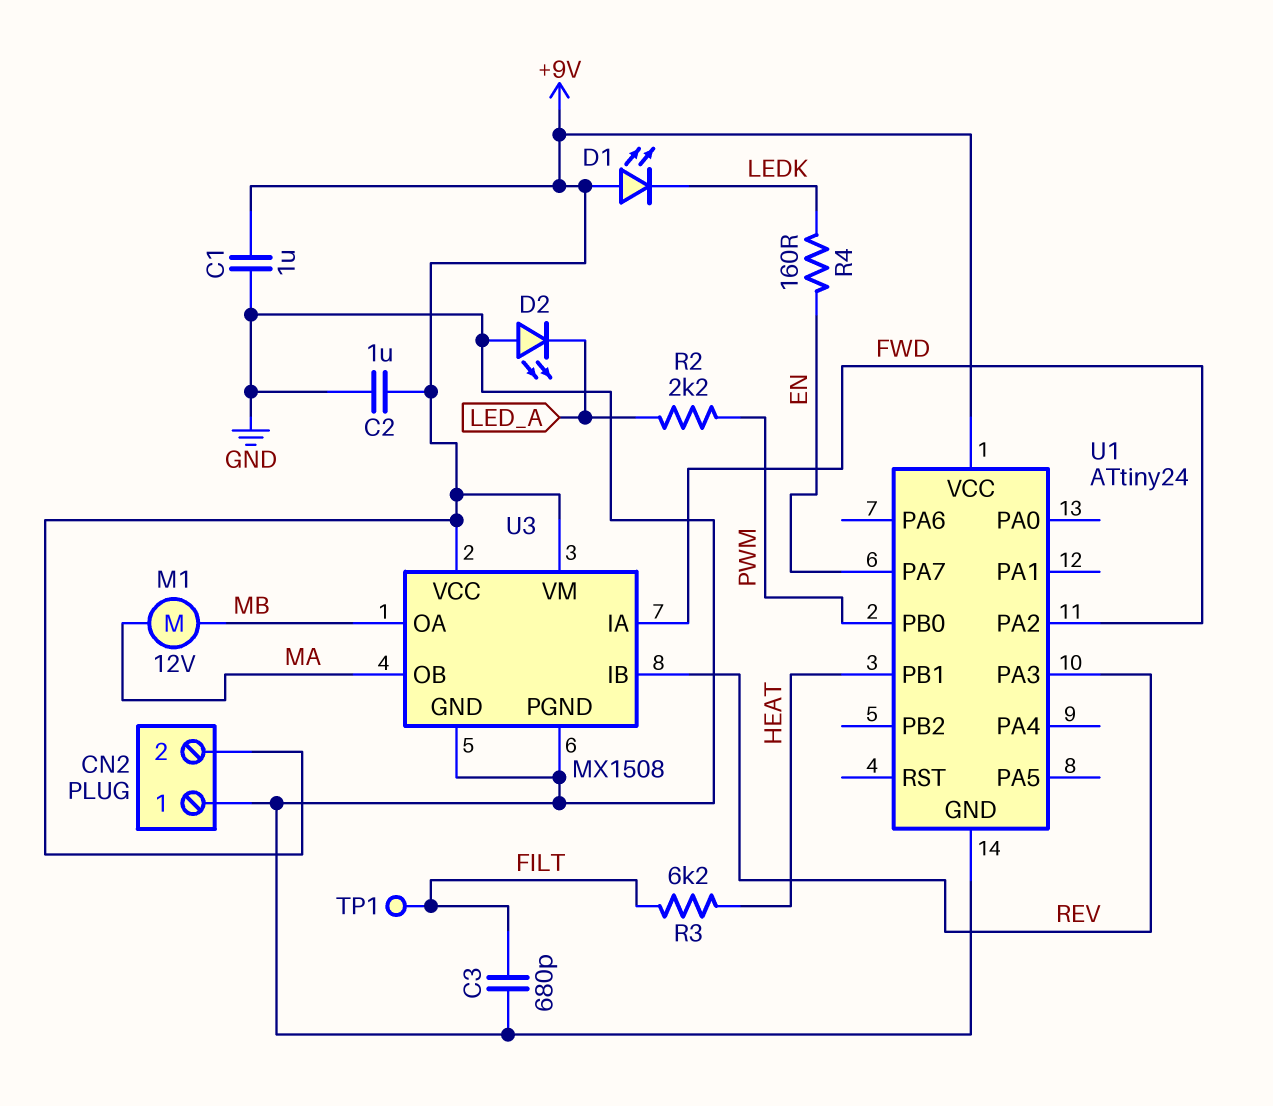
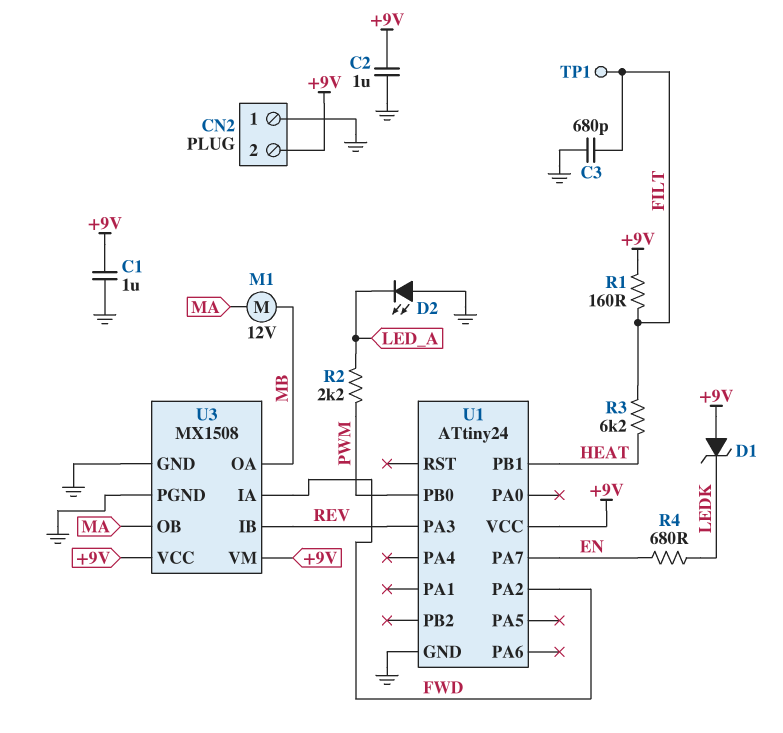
D1: LED (A +9V, K LEDK) -> zener (A +9V, K LEDK)
R1: none -> 160 (+9V, FILT)
R4: 160 (EN, LEDK) -> 680 (EN, LEDK)

